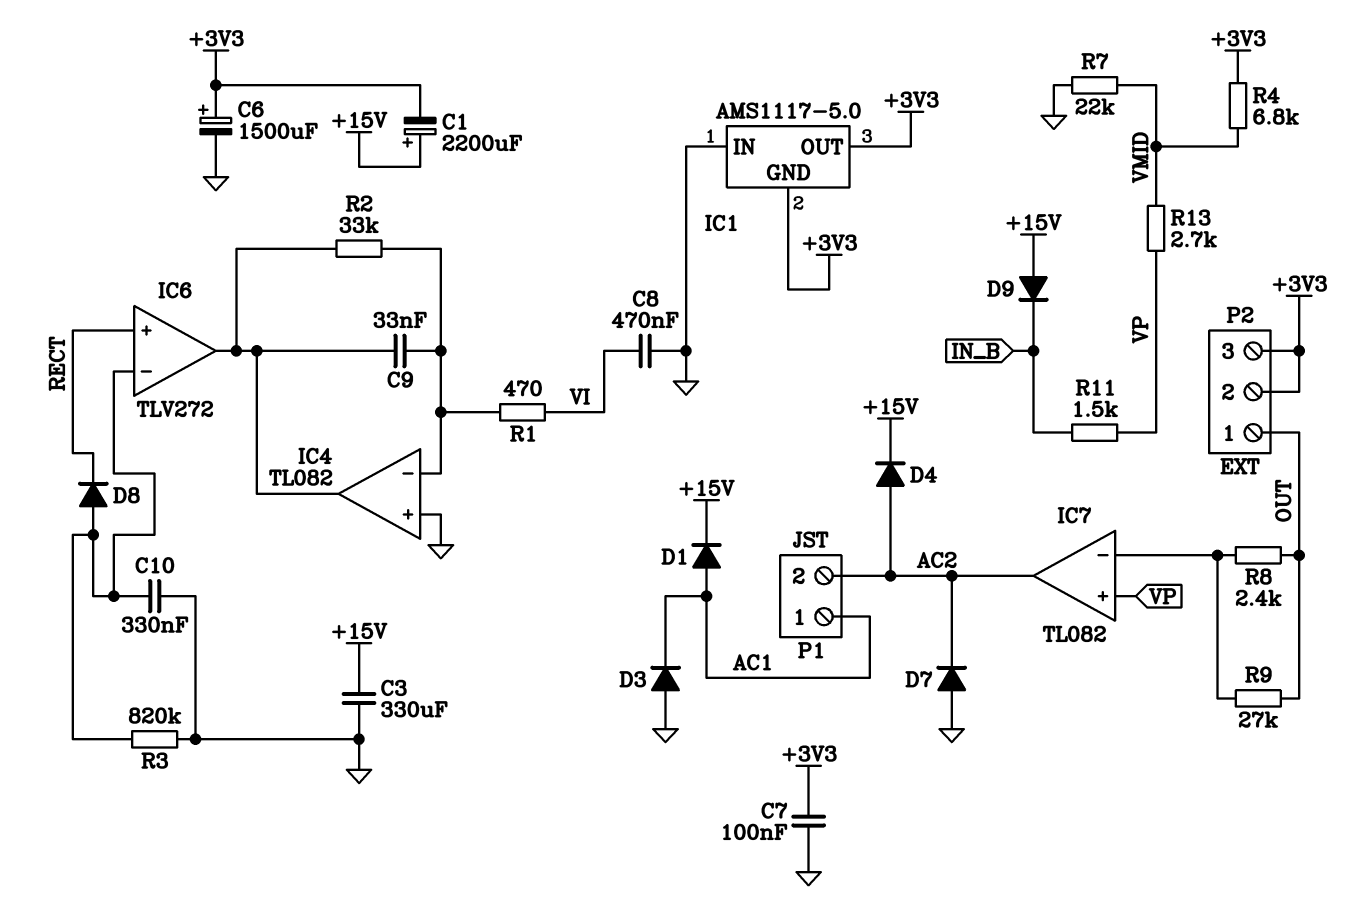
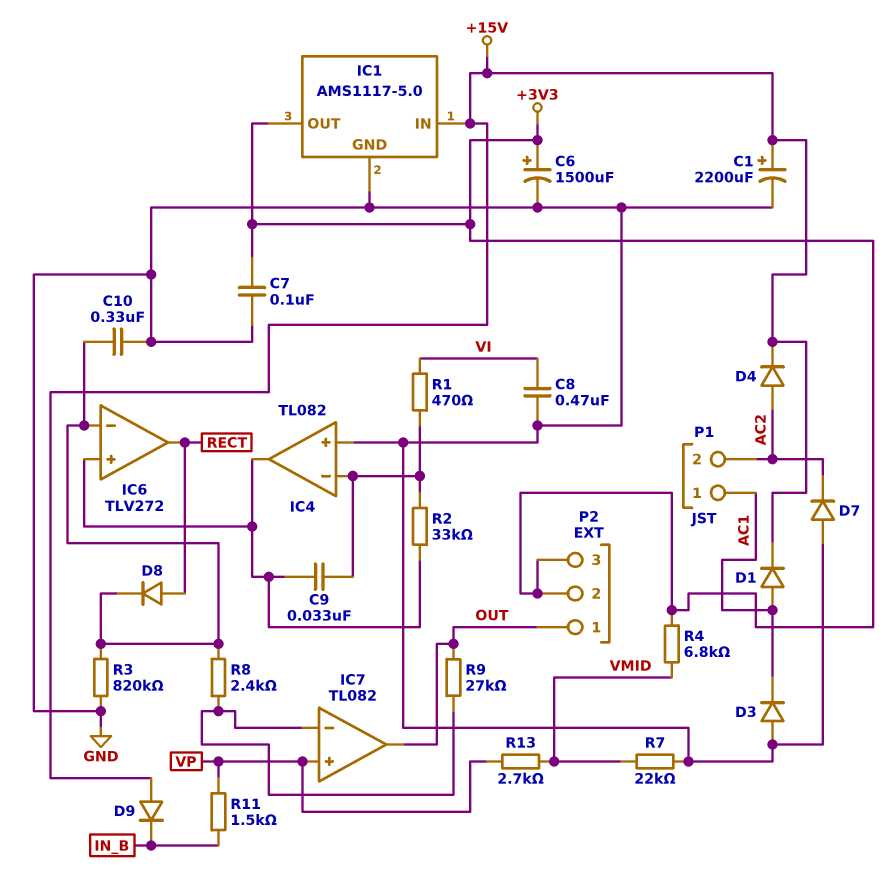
C1: 2200uF (plus +15V, minus +3V3) -> 2200uF (plus +15V, minus GND)
C3: 330uF (+15V, GND) -> none
D8: diode (A IC6/in-, K RECT) -> diode (A RECT, K IC6/in-)
IC1 pin GND: +3V3 -> GND
IC1 pin IN: GND -> +15V
IC6 pin in+: RECT -> IC4/out
IC6 pin out: IC4/out -> RECT
IC7 pin out: AC2 -> OUT
R8: 2.4k (IC7/in-, OUT) -> 2.4k (IC6/in-, IC7/in-)

